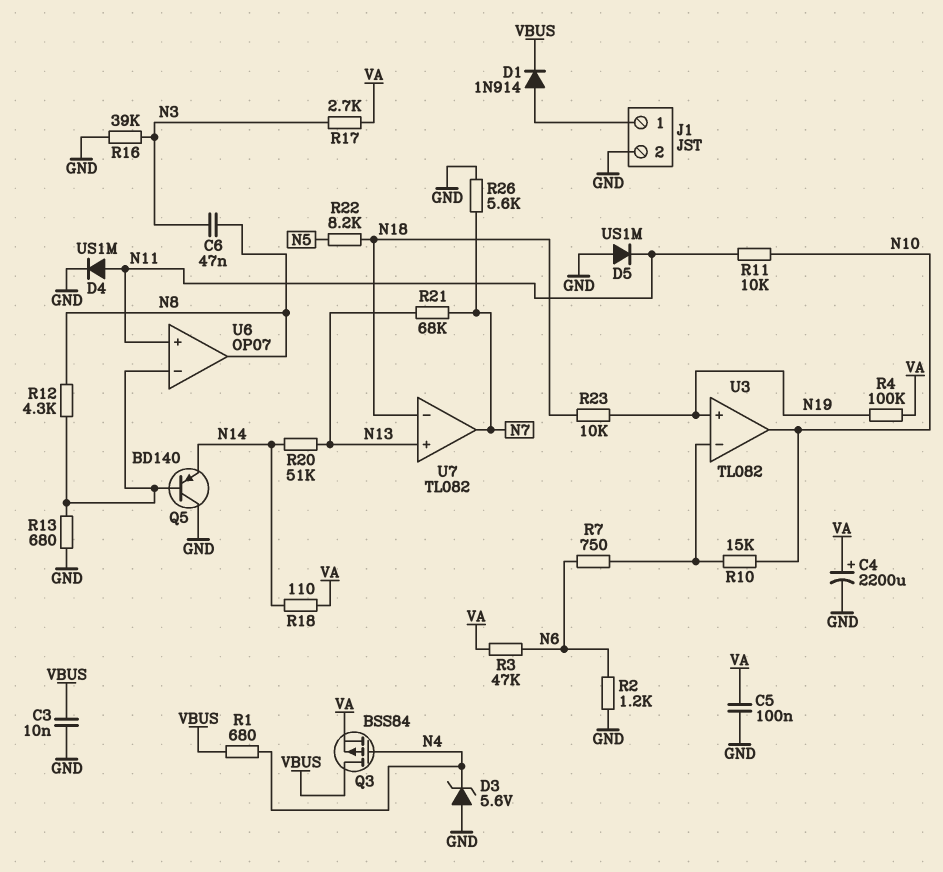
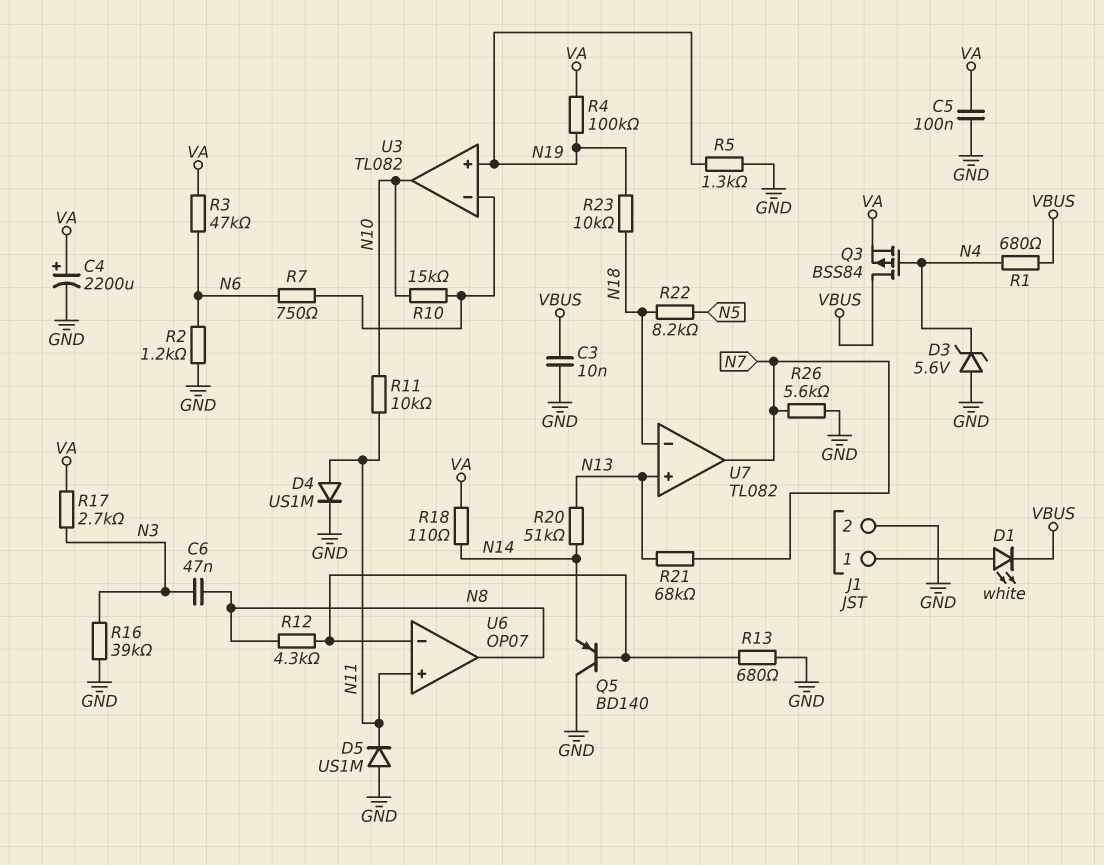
D1: diode 1N914 (A J1/1, K VBUS) -> LED white (A J1/1, K VBUS)
R5: none -> 1.3k (GND, N19)

